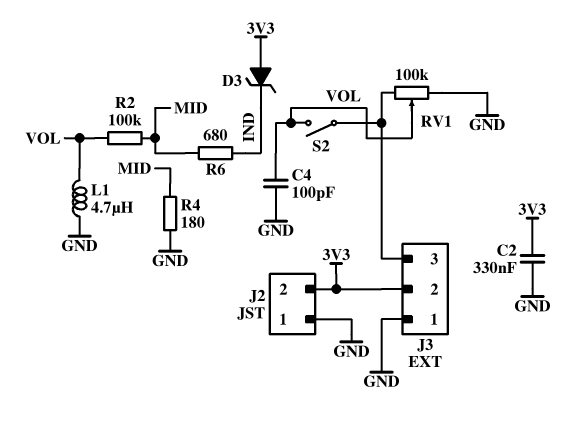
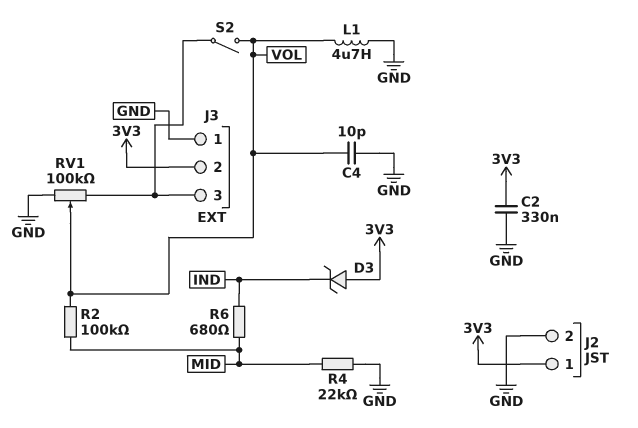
C4: 100pF (GND, VOL) -> 10pF (GND, VOL)
J2 pin 1: GND -> 3V3
J2 pin 2: 3V3 -> GND
R4: 180 (GND, MID) -> 22k (GND, MID)

